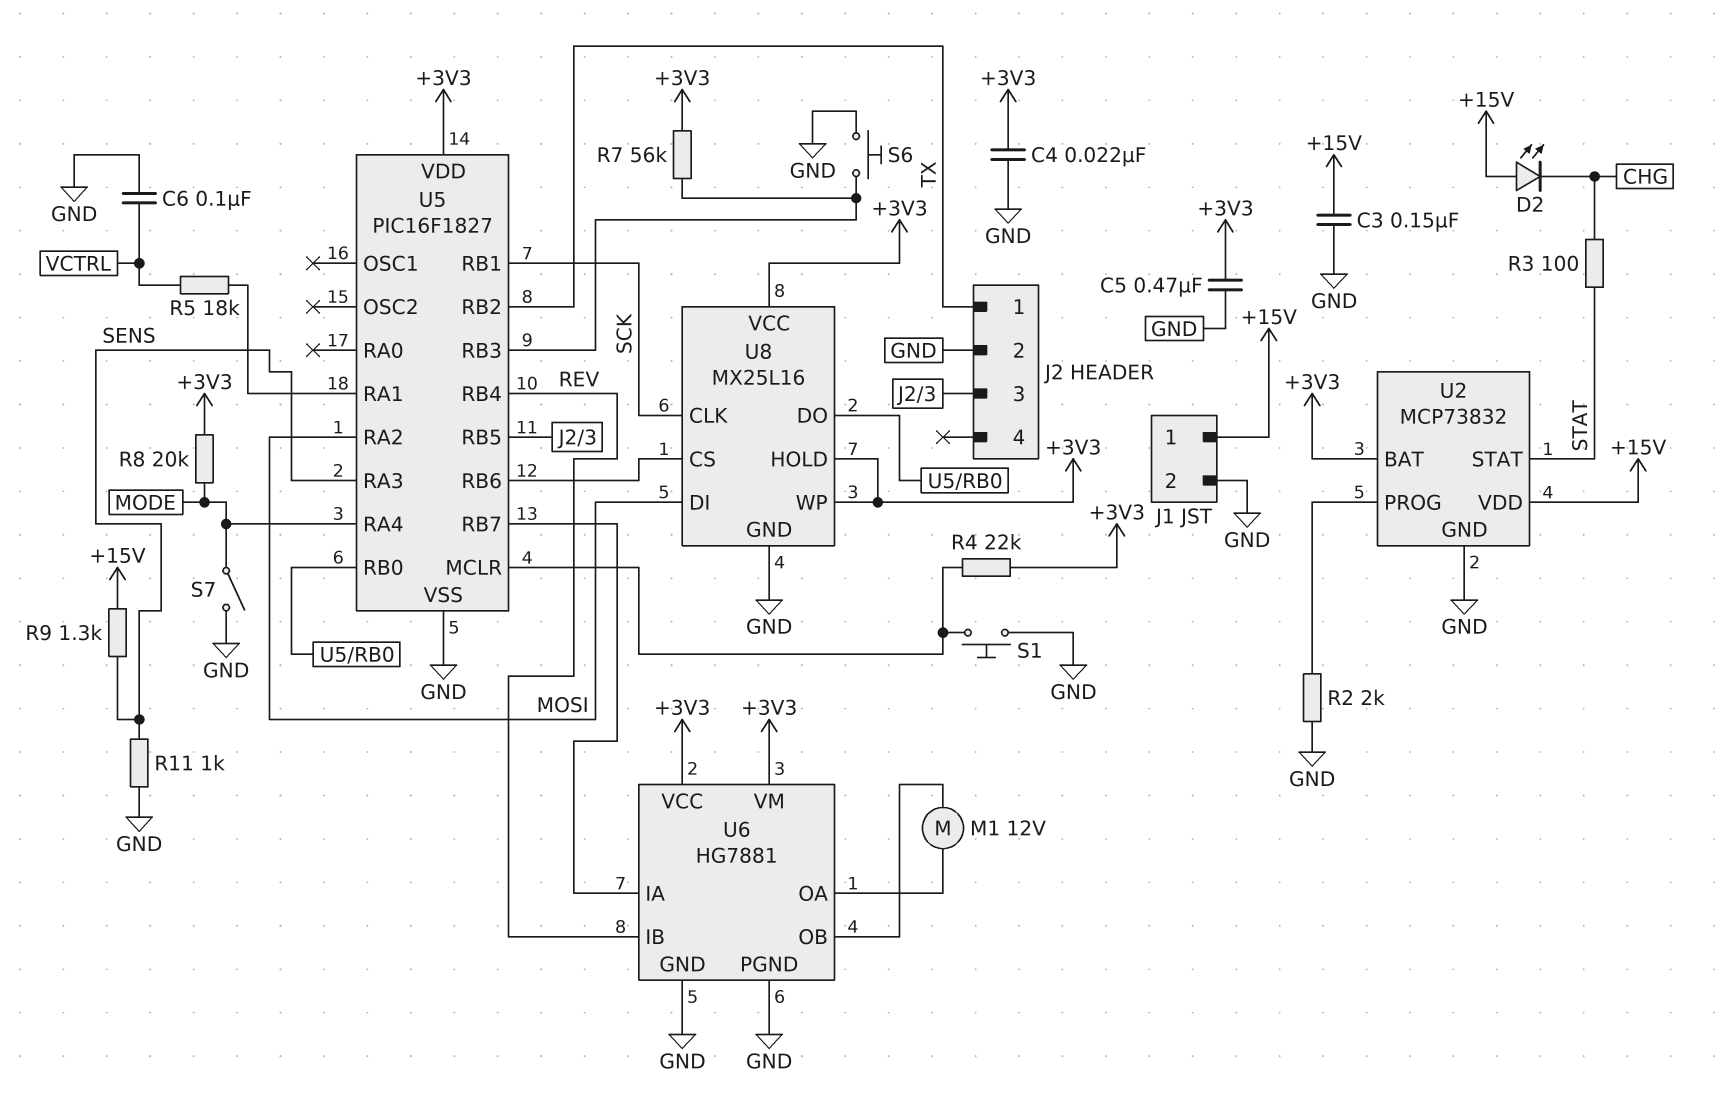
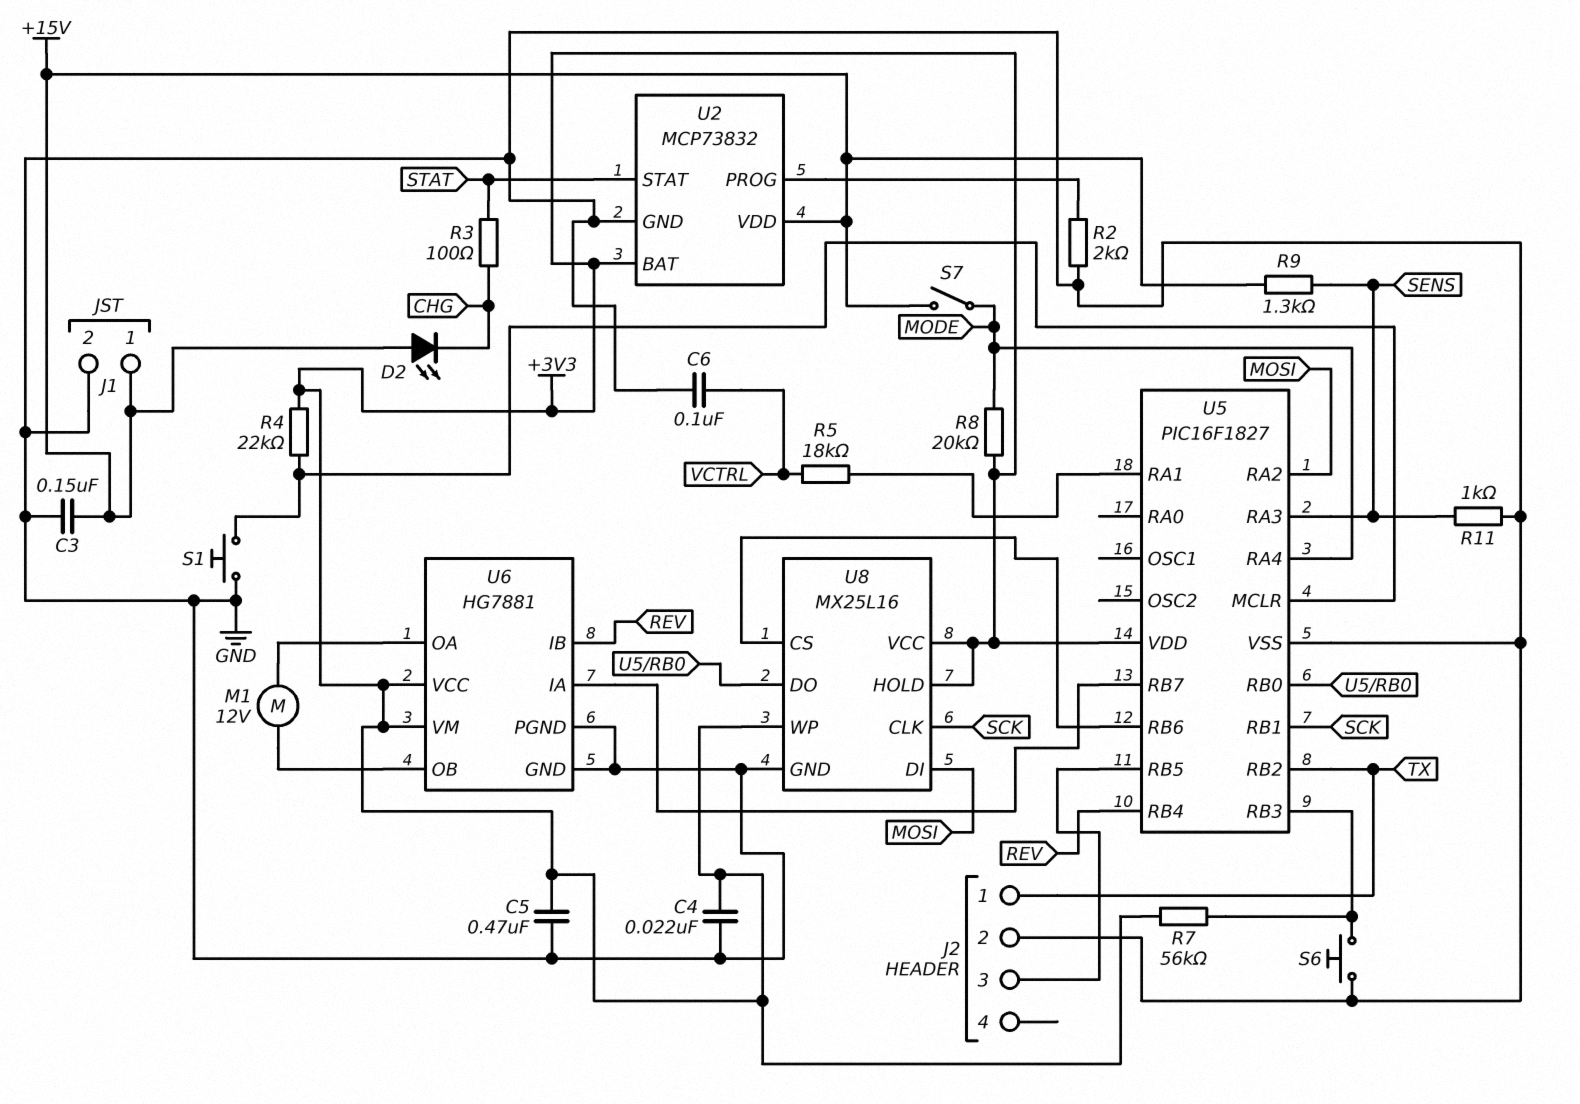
S7: switch (GND, MODE) -> switch (+15V, MODE)

